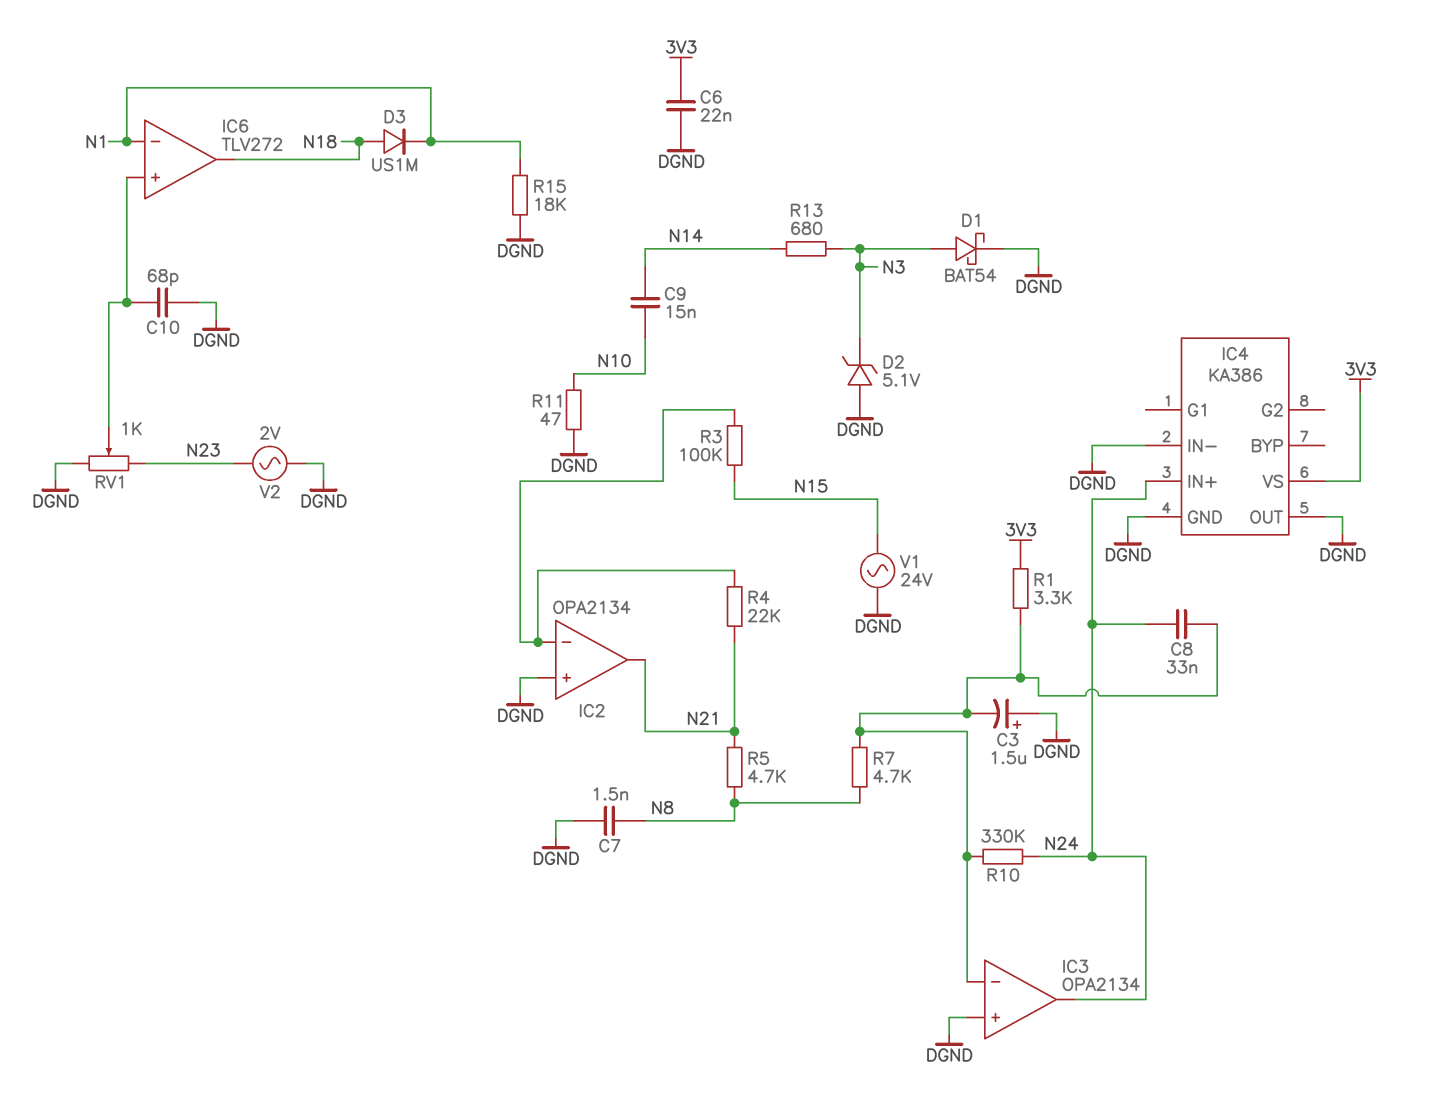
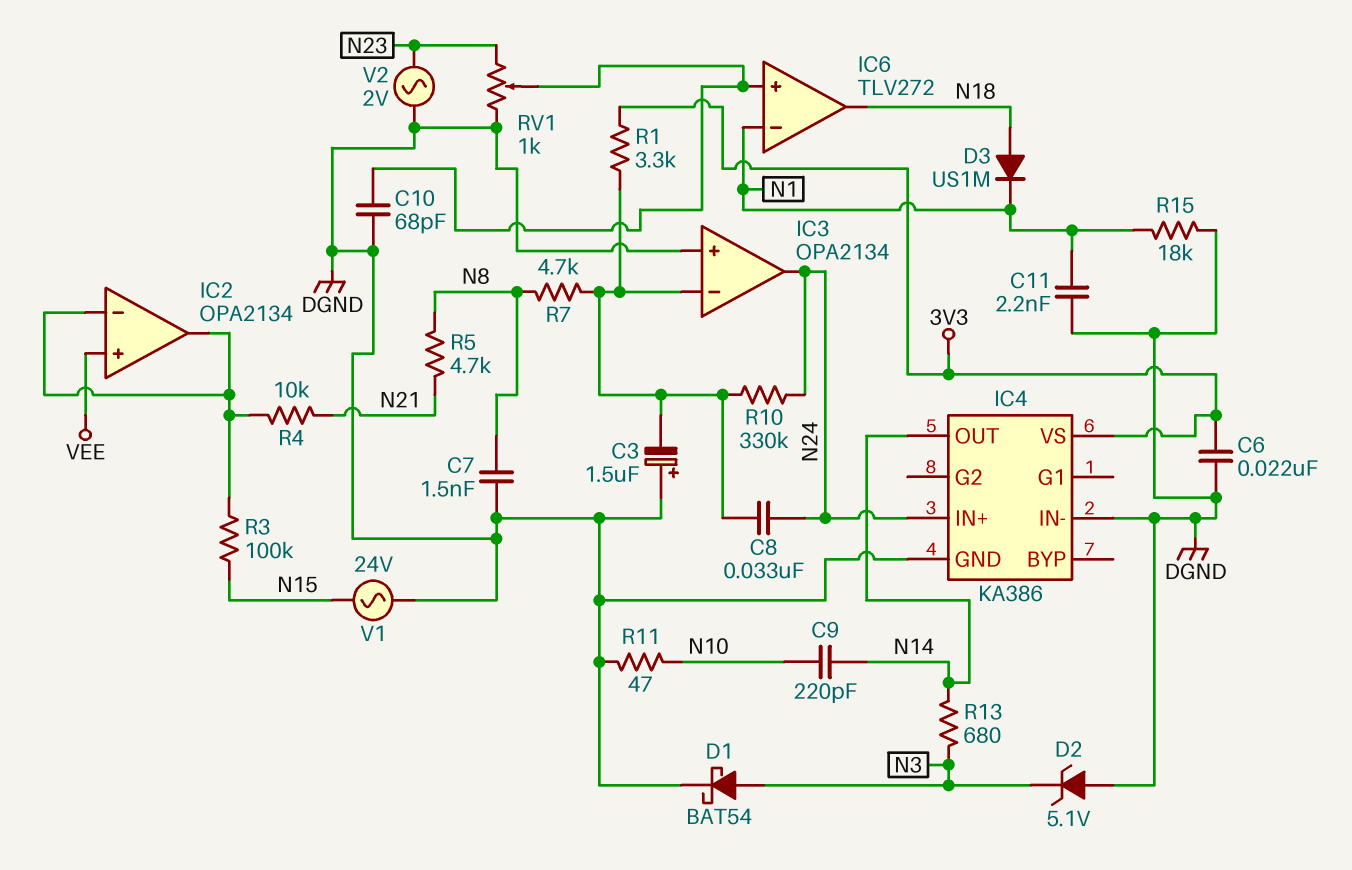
C9: 15nF (N10, N14) -> 220pF (N10, N14)
C11: none -> 2.2nF (DGND, N1)
IC2 pin in+: DGND -> VEE
IC2 pin out: N21 -> IC2/in-
IC4 pin OUT: DGND -> N14
R4: 22k (IC2/in-, N21) -> 10k (IC2/in-, N21)

